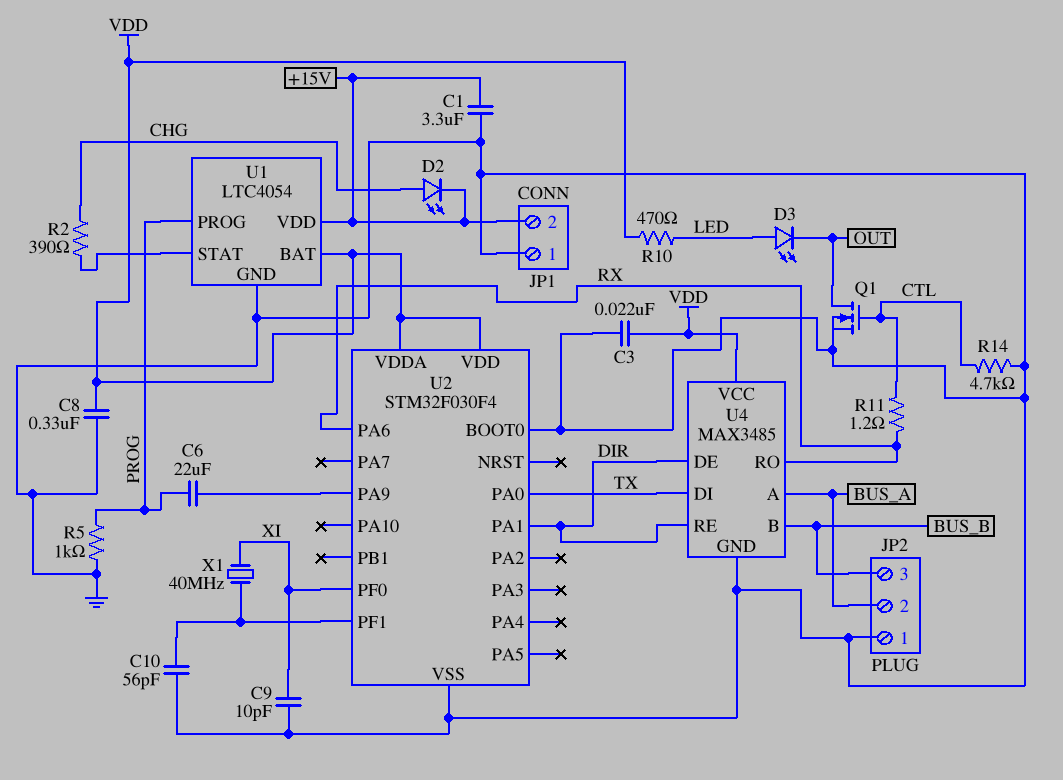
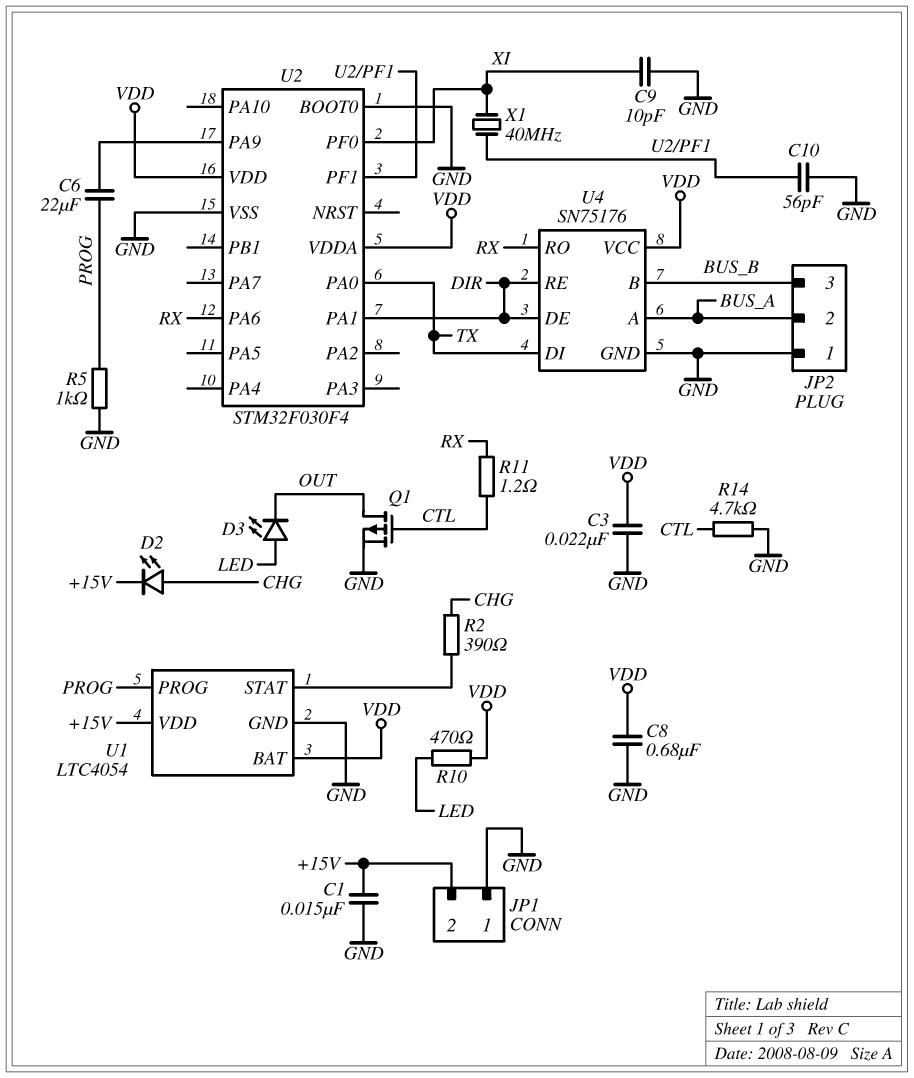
C1: 3.3uF (+15V, GND) -> 15nF (+15V, GND)
C8: 330nF (GND, VDD) -> 680nF (GND, VDD)
Q1: NMOS (G CTL, D OUT, S GND) -> PMOS (G CTL, D OUT, S GND)
U4: MAX3485 -> SN75176

